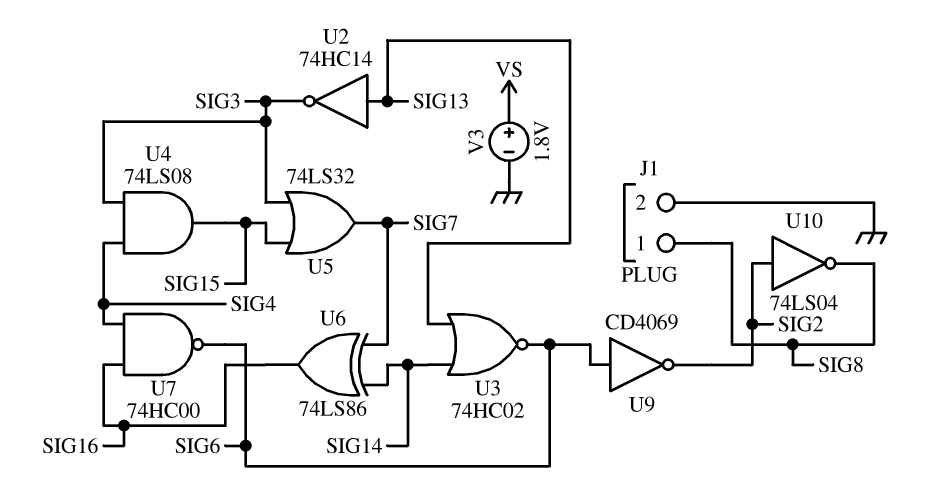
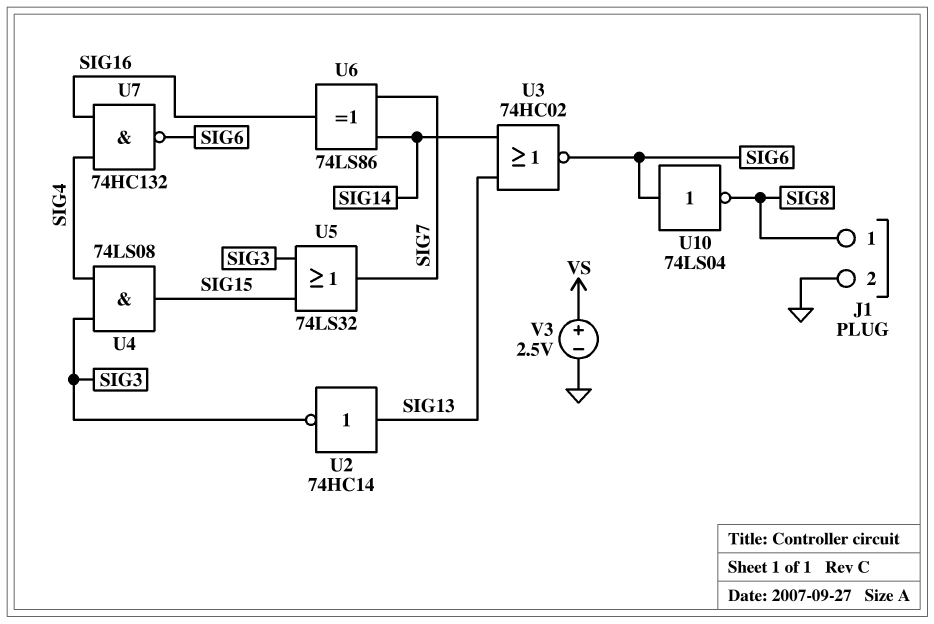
U7: NAND 74HC00 (in SIG4, in SIG16, out SIG6) -> NAND 74HC132 (in SIG4, in SIG16, out SIG6)
U9: NOT CD4069 (in SIG6, out SIG2) -> none
U10: NOT 74LS04 (in SIG2, out SIG8) -> NOT 74LS04 (in SIG6, out SIG8)
V3: 1.8V (plus VS, minus GND) -> 2.5V (plus VS, minus GND)

